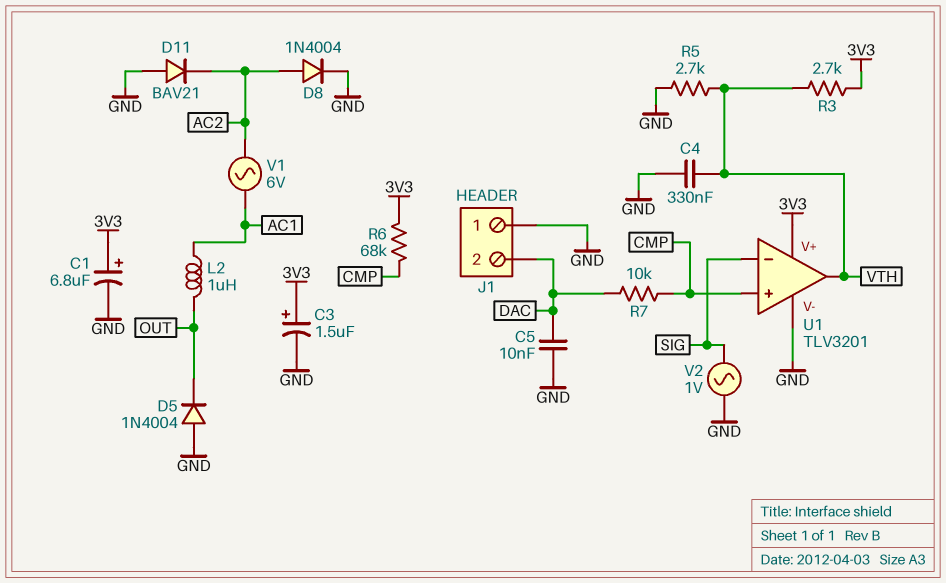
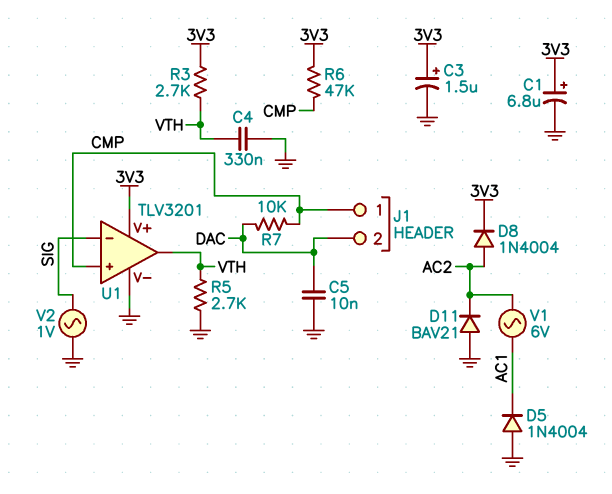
D5: diode 1N4004 (A GND, K OUT) -> diode 1N4004 (A GND, K AC1)
D8: diode 1N4004 (A AC2, K GND) -> diode 1N4004 (A AC2, K 3V3)
J1 pin 1: GND -> CMP
L2: 1uH (AC1, OUT) -> none
R6: 68k (3V3, CMP) -> 47k (3V3, CMP)

